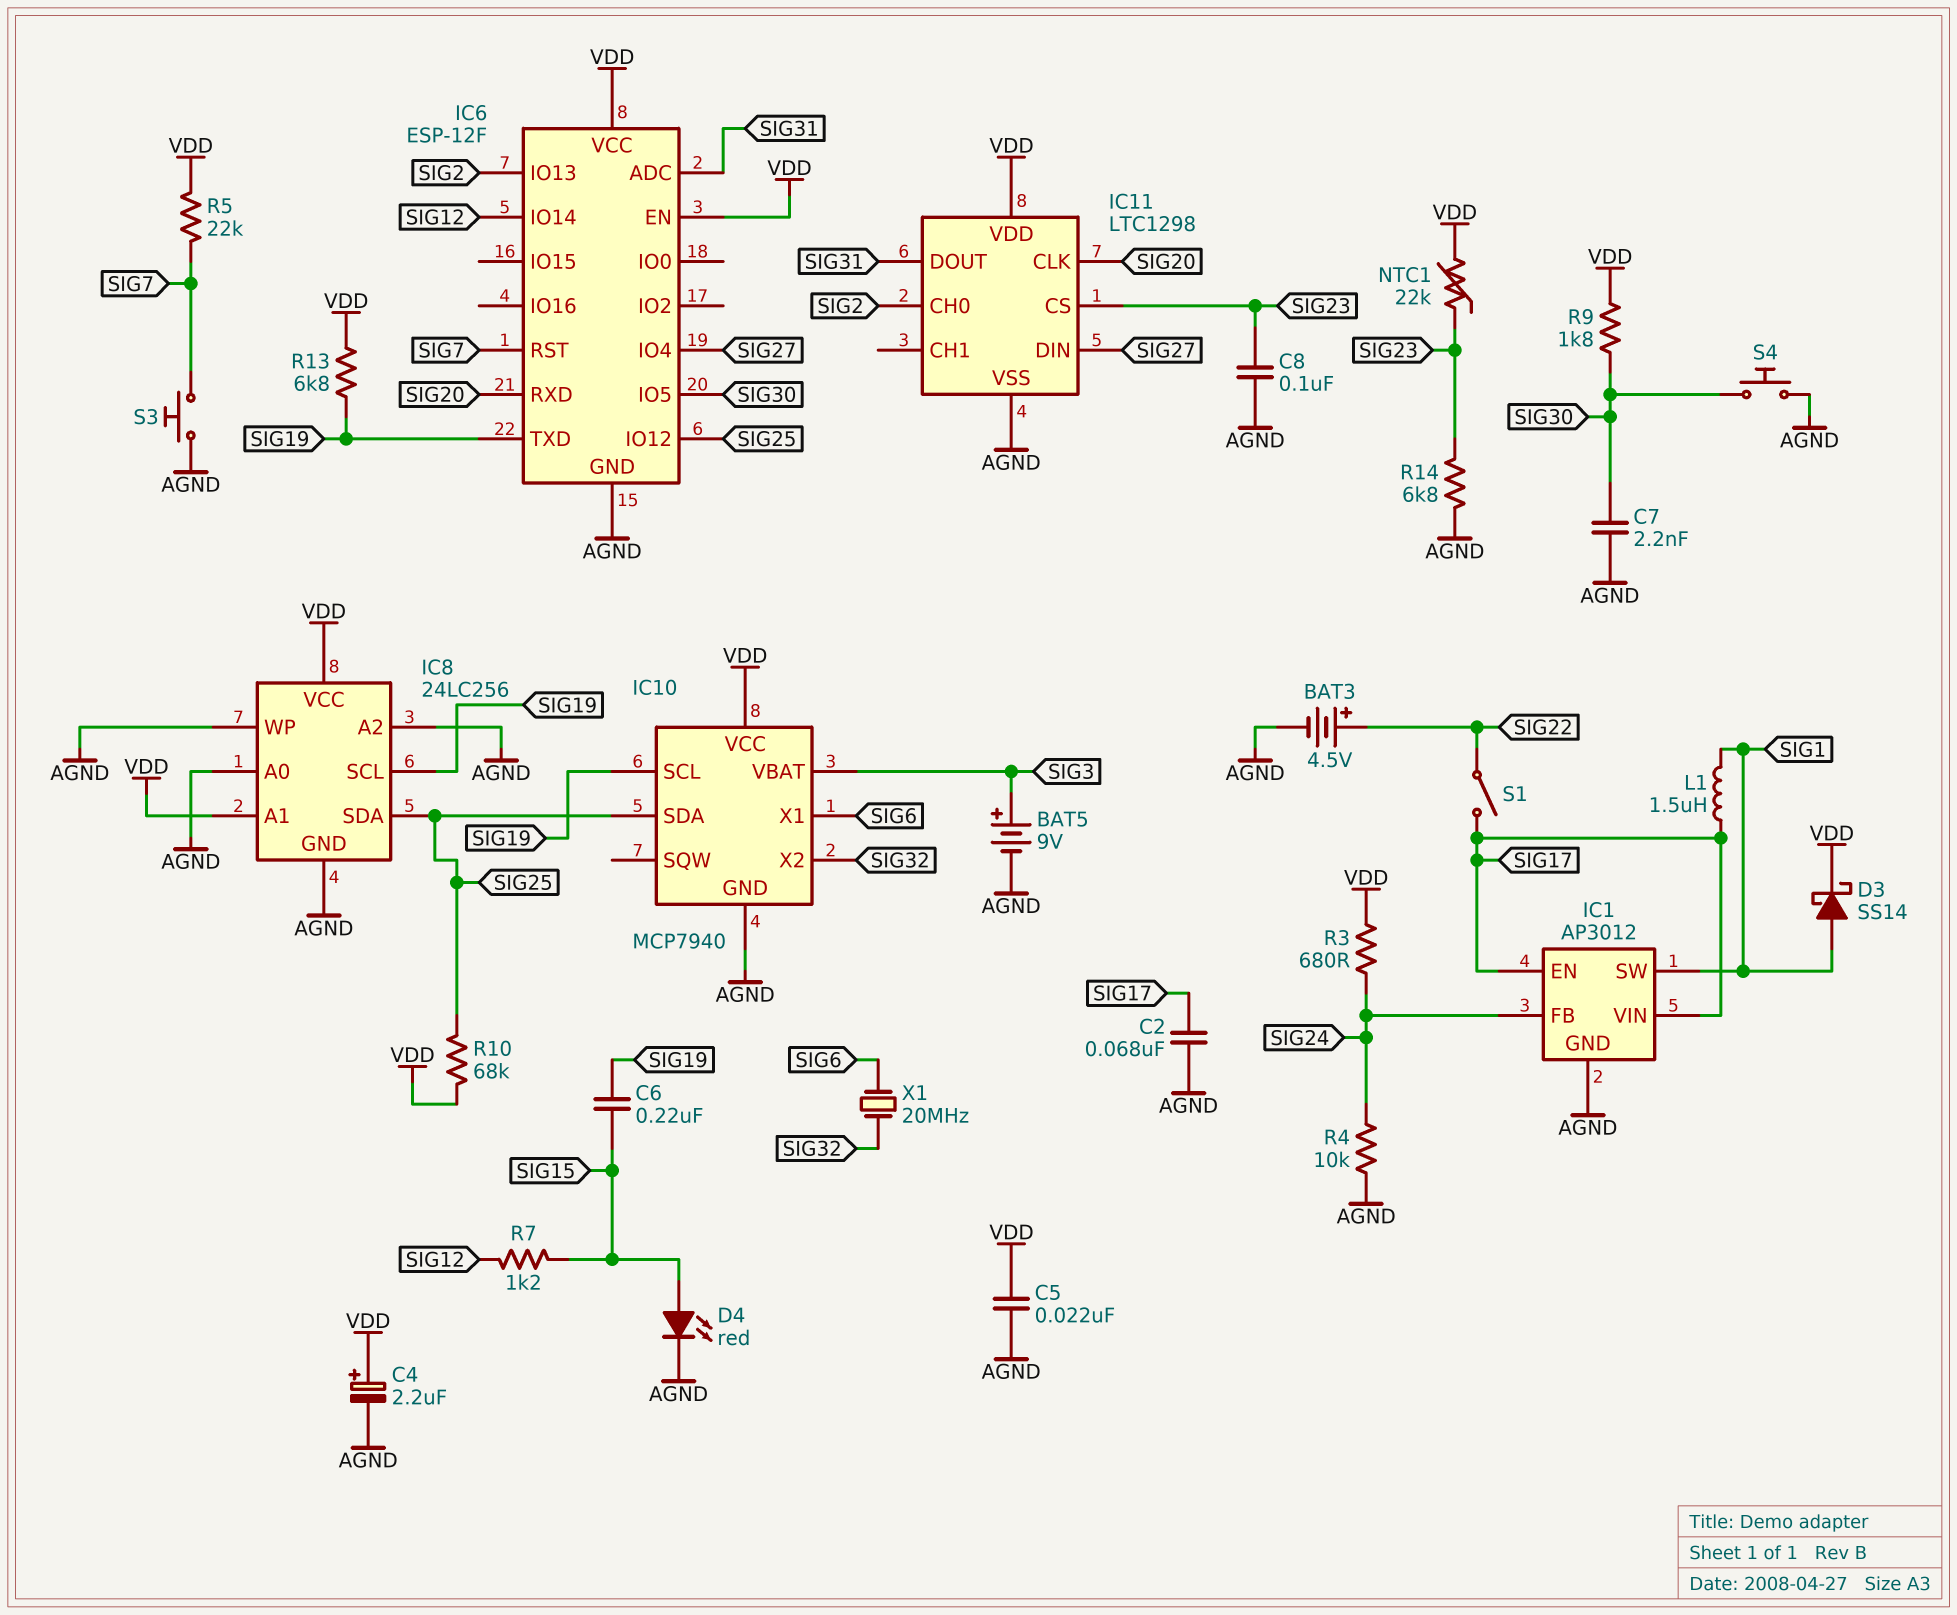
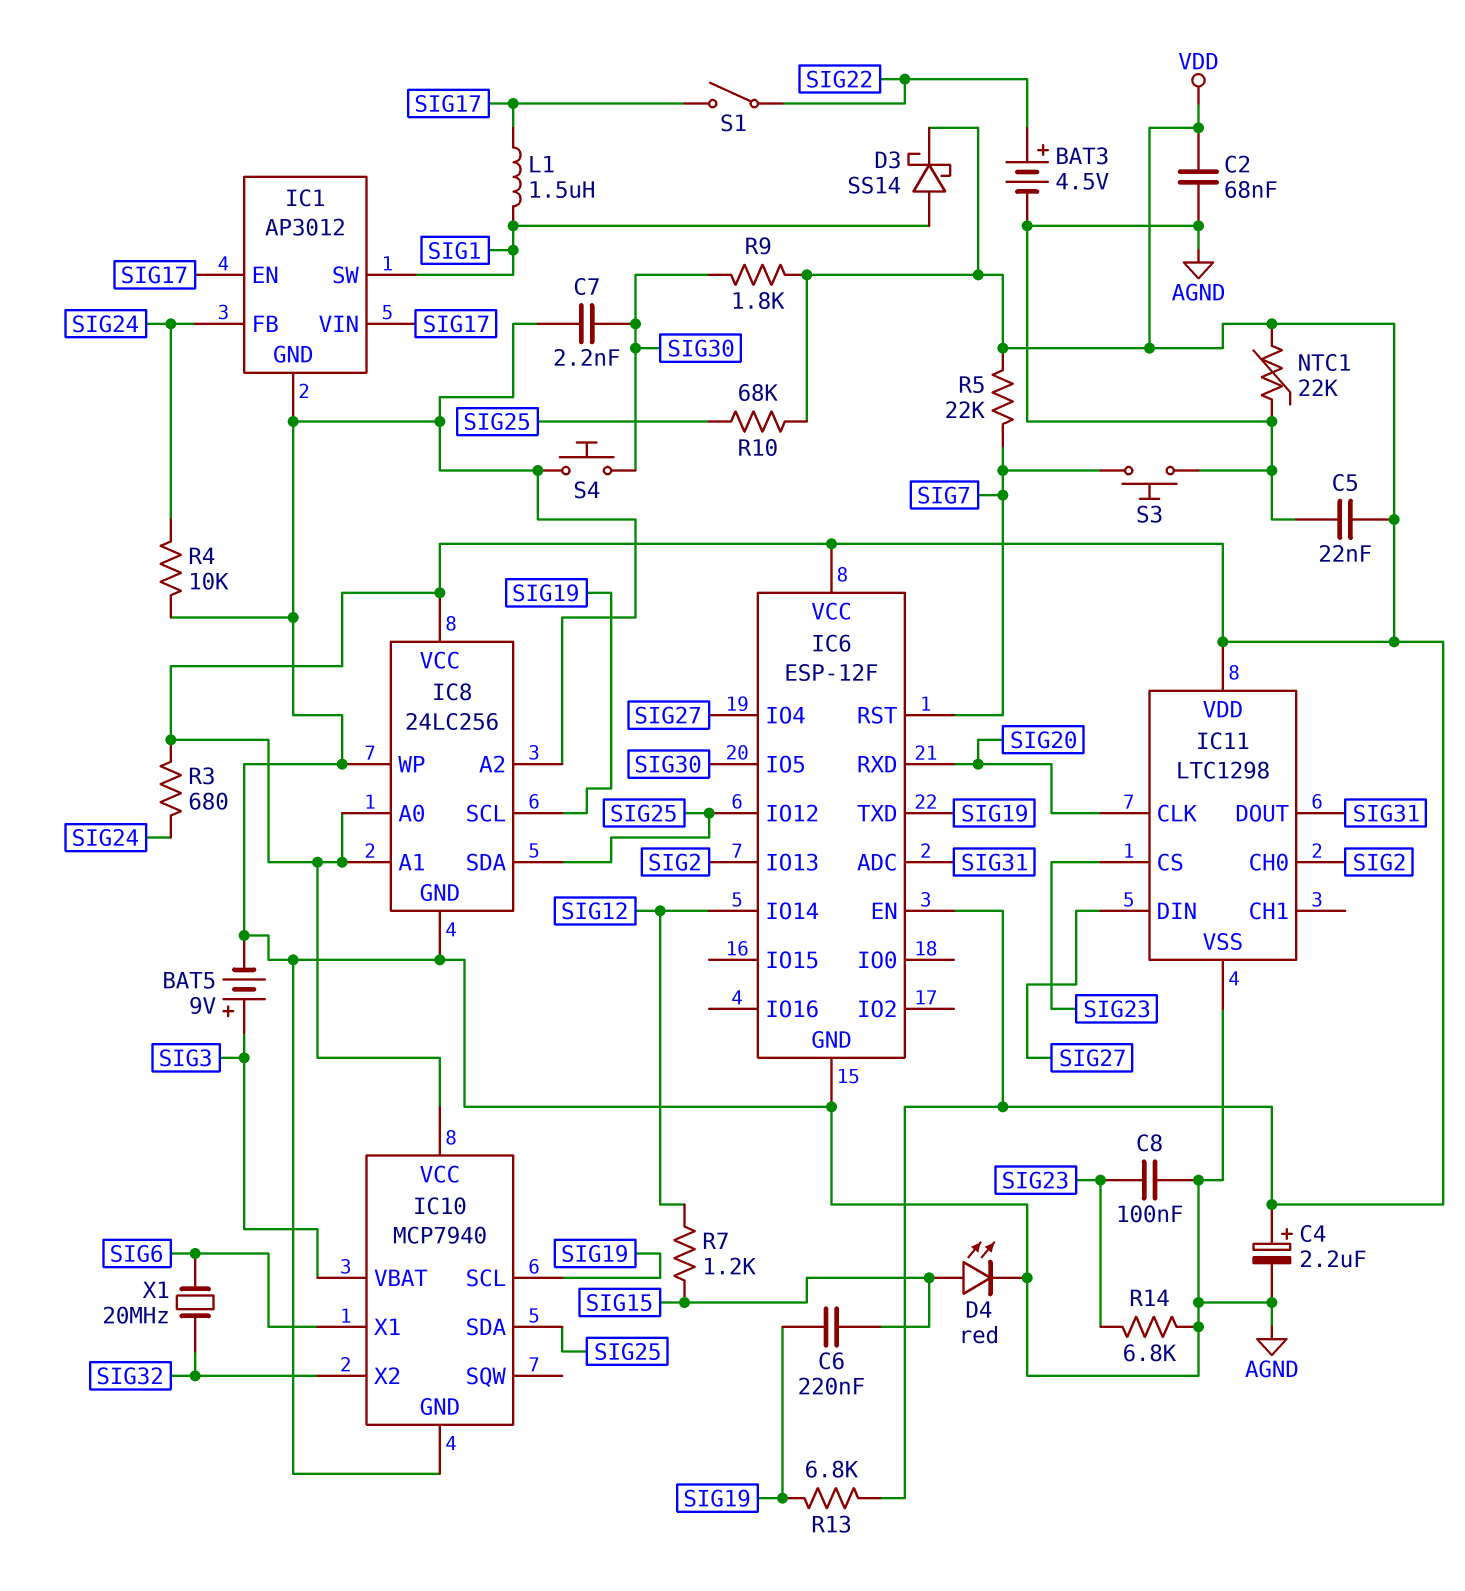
C2: 68nF (AGND, SIG17) -> 68nF (AGND, VDD)
IC8 pin A0: AGND -> VDD
NTC1: 22k (SIG23, VDD) -> 22k (AGND, VDD)

